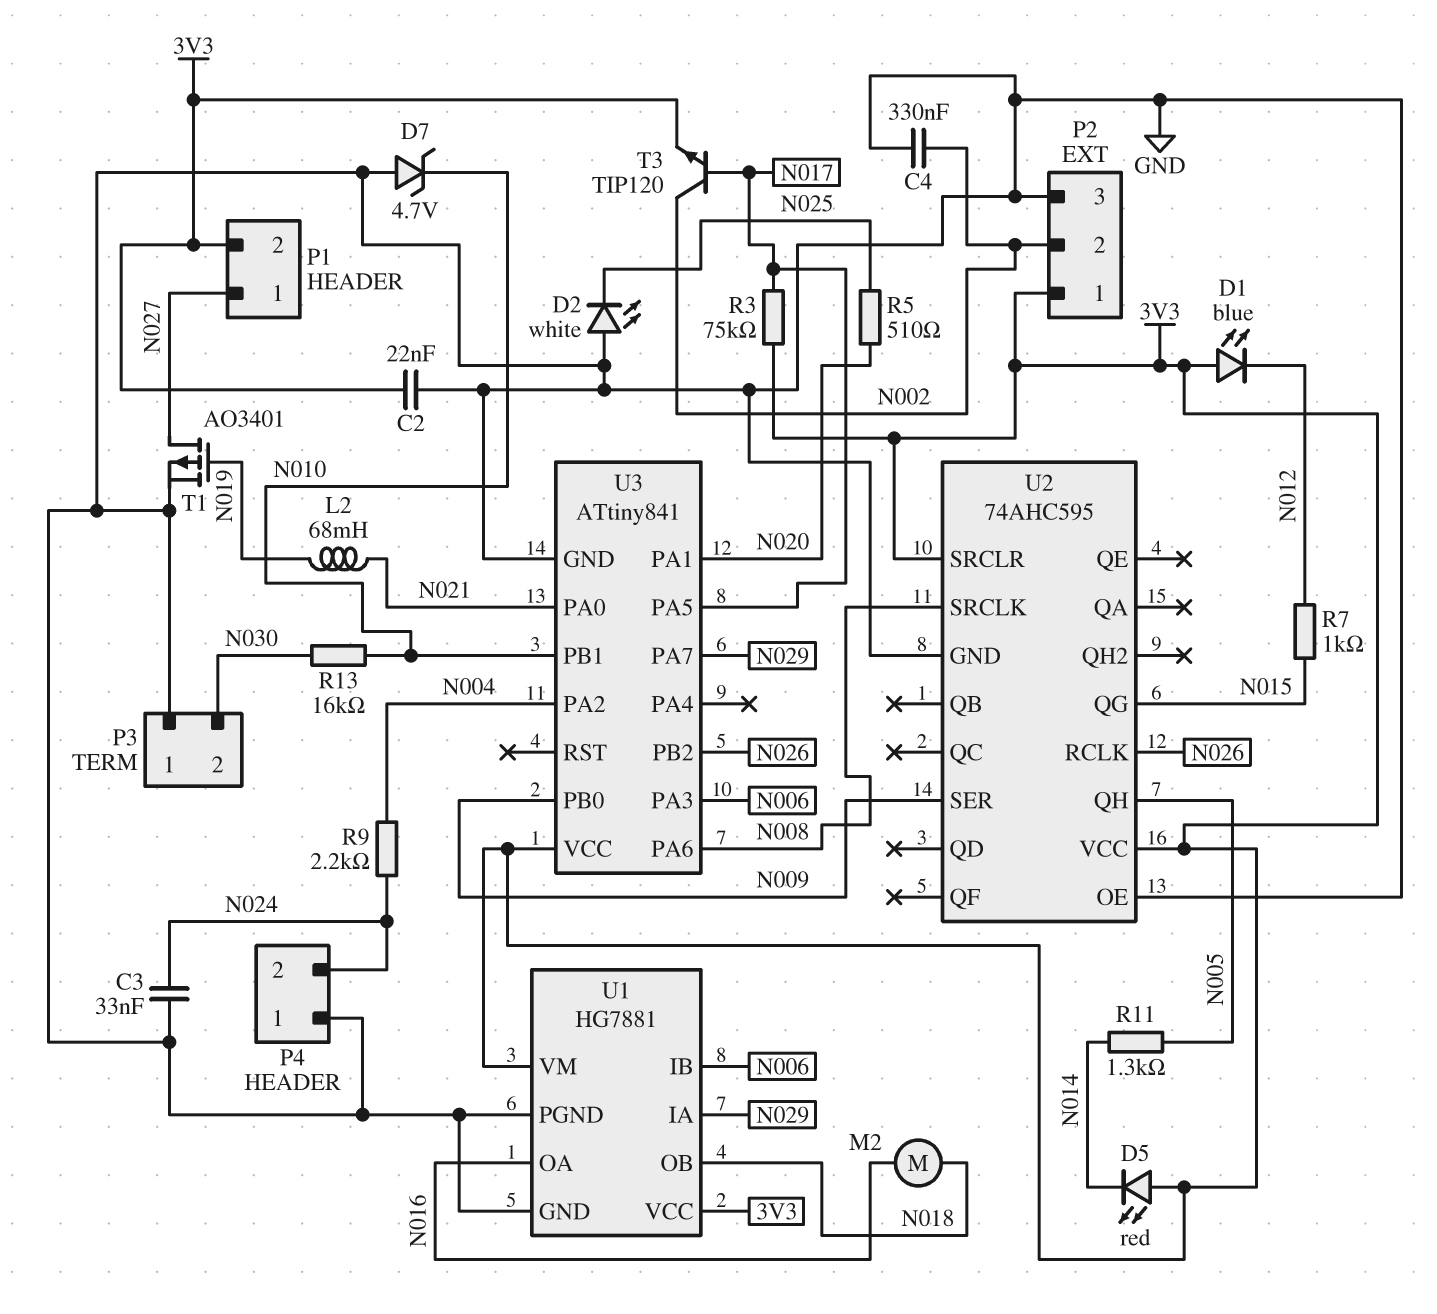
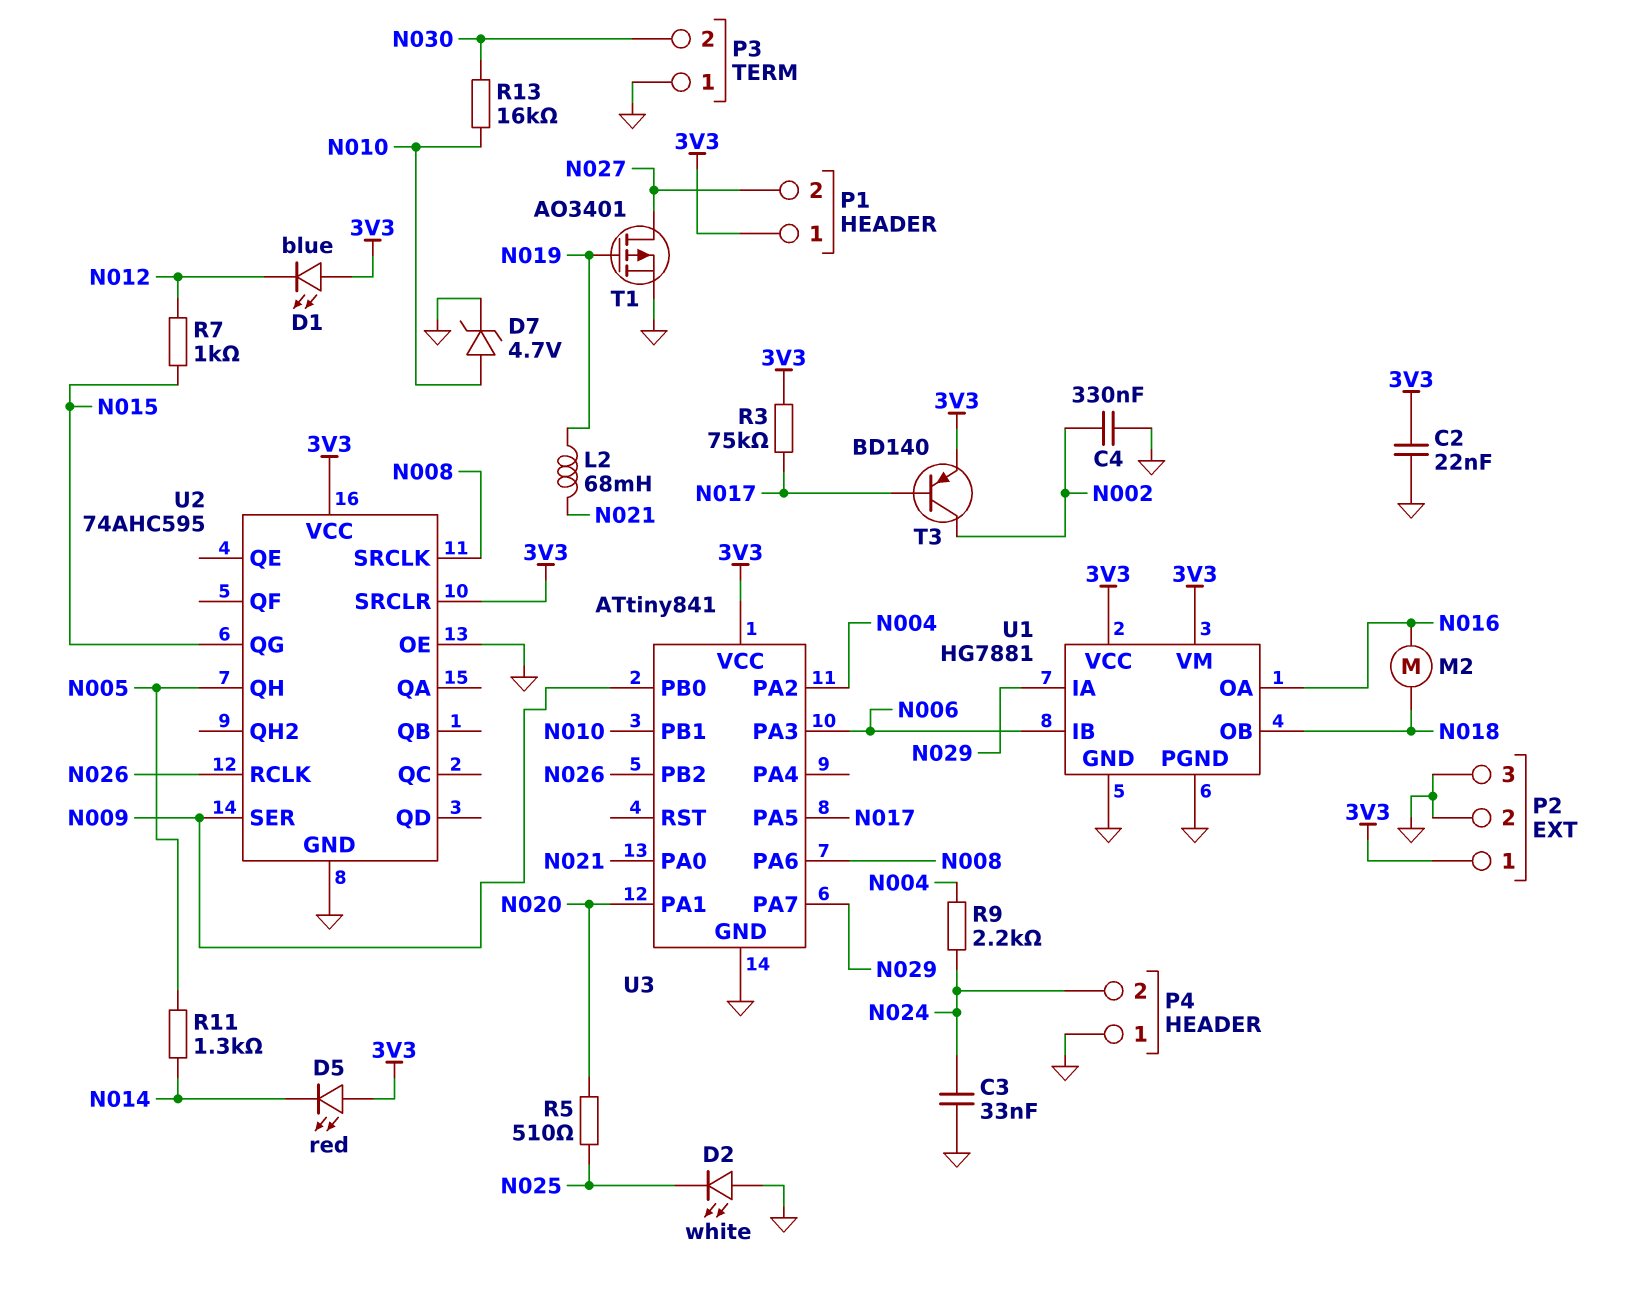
D7: zener 4.7V (A GND, K N010) -> zener 4.7V (A N010, K GND)
P1 pin 1: N027 -> 3V3
P1 pin 2: 3V3 -> N027
P2 pin 2: N002 -> GND
T3: NPN TIP120 (B N017, C N002, E 3V3) -> PNP BD140 (B N017, C N002, E 3V3)

